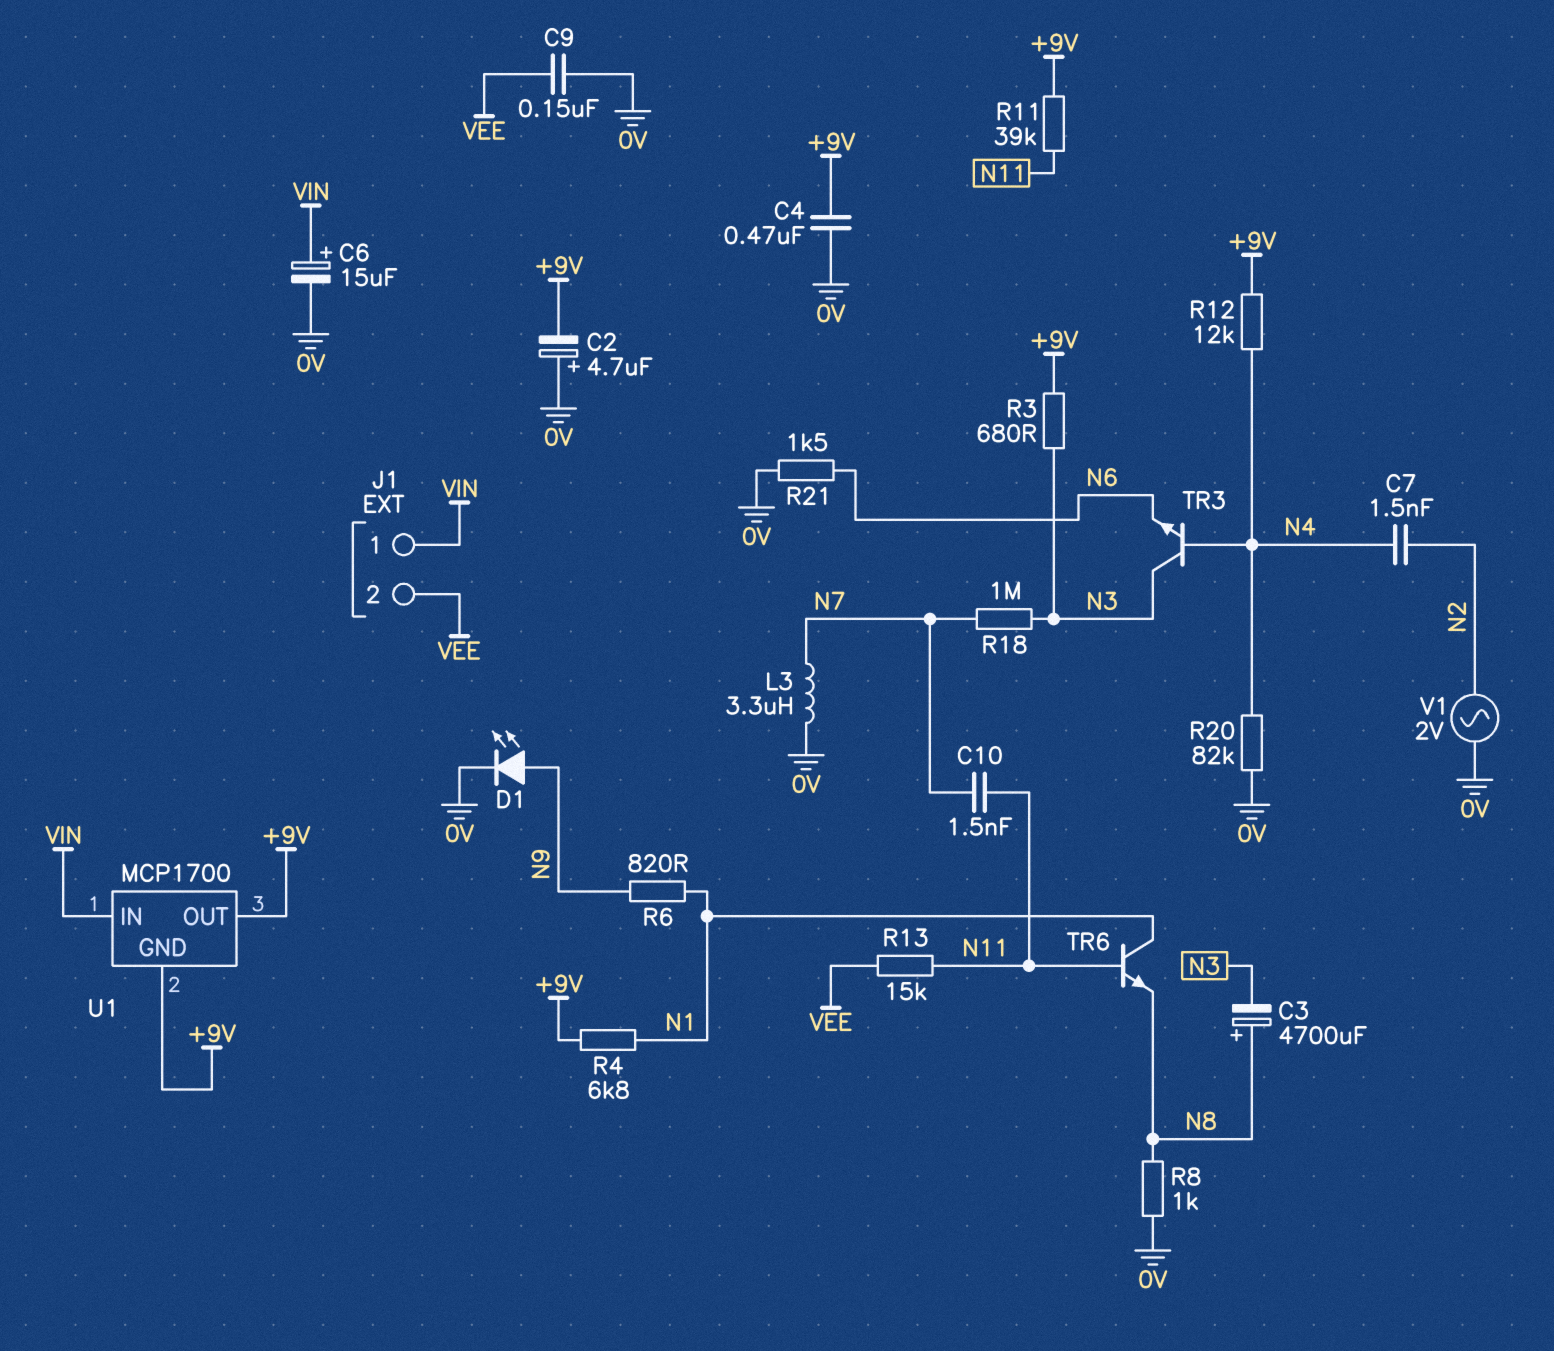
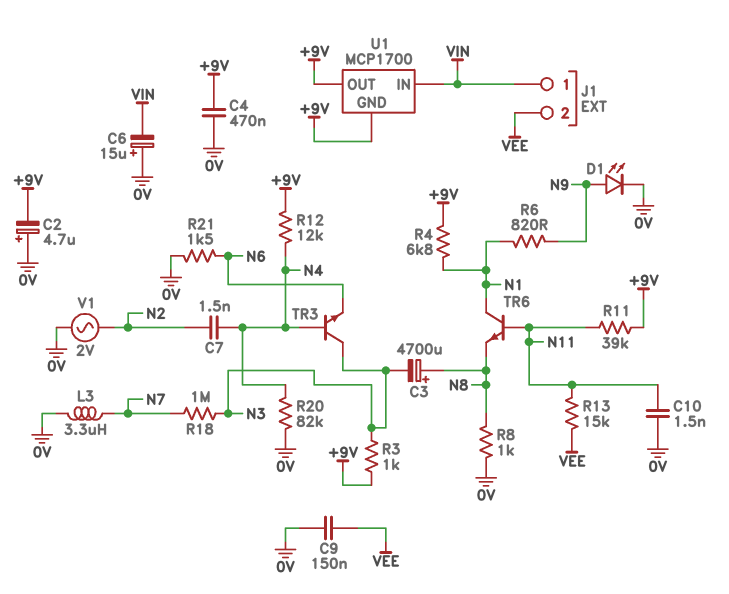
C6: 15uF (plus VIN, minus 0V) -> 15uF (plus 0V, minus VIN)
C10: 1.5nF (N7, N11) -> 1.5nF (0V, N11)
R3: 680 (+9V, N3) -> 1k (+9V, N3)

